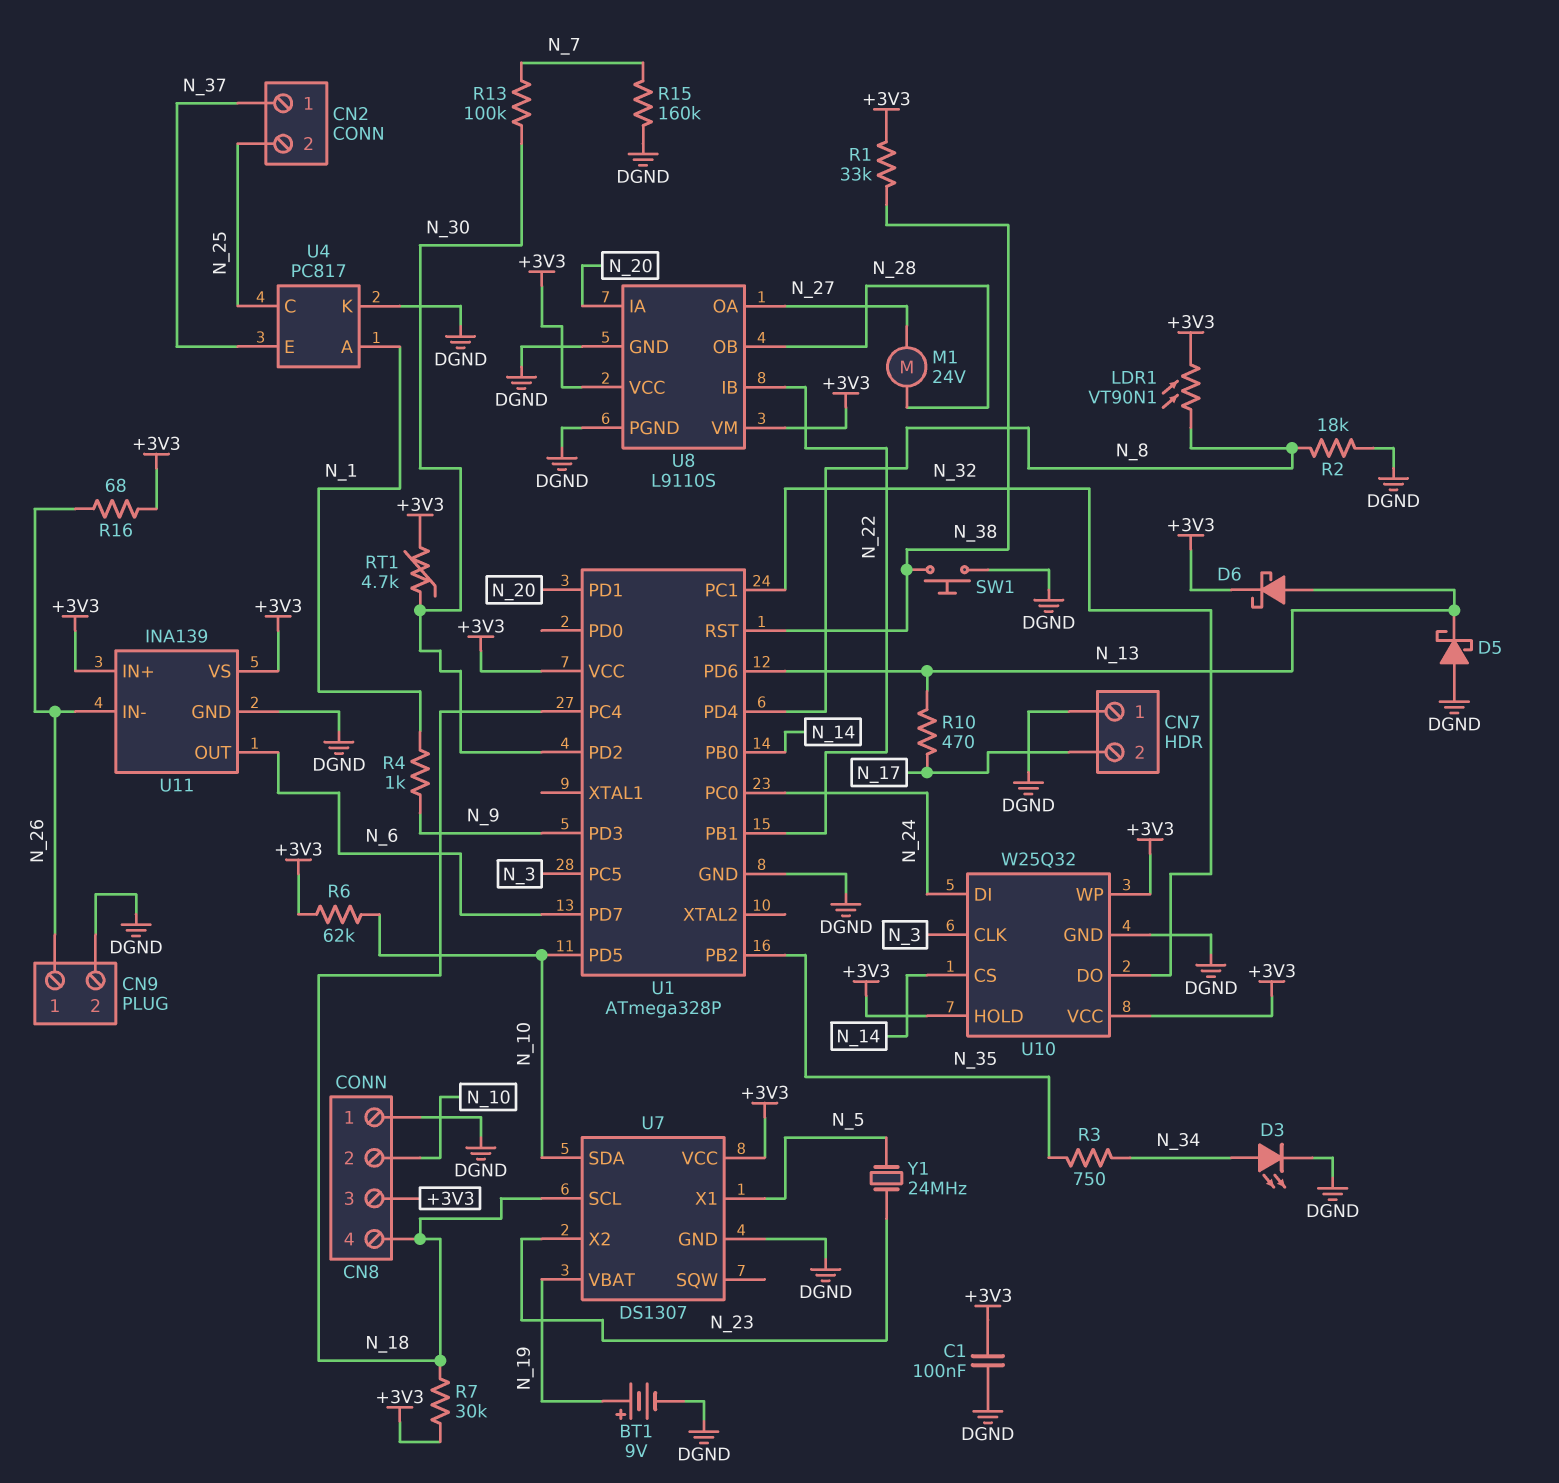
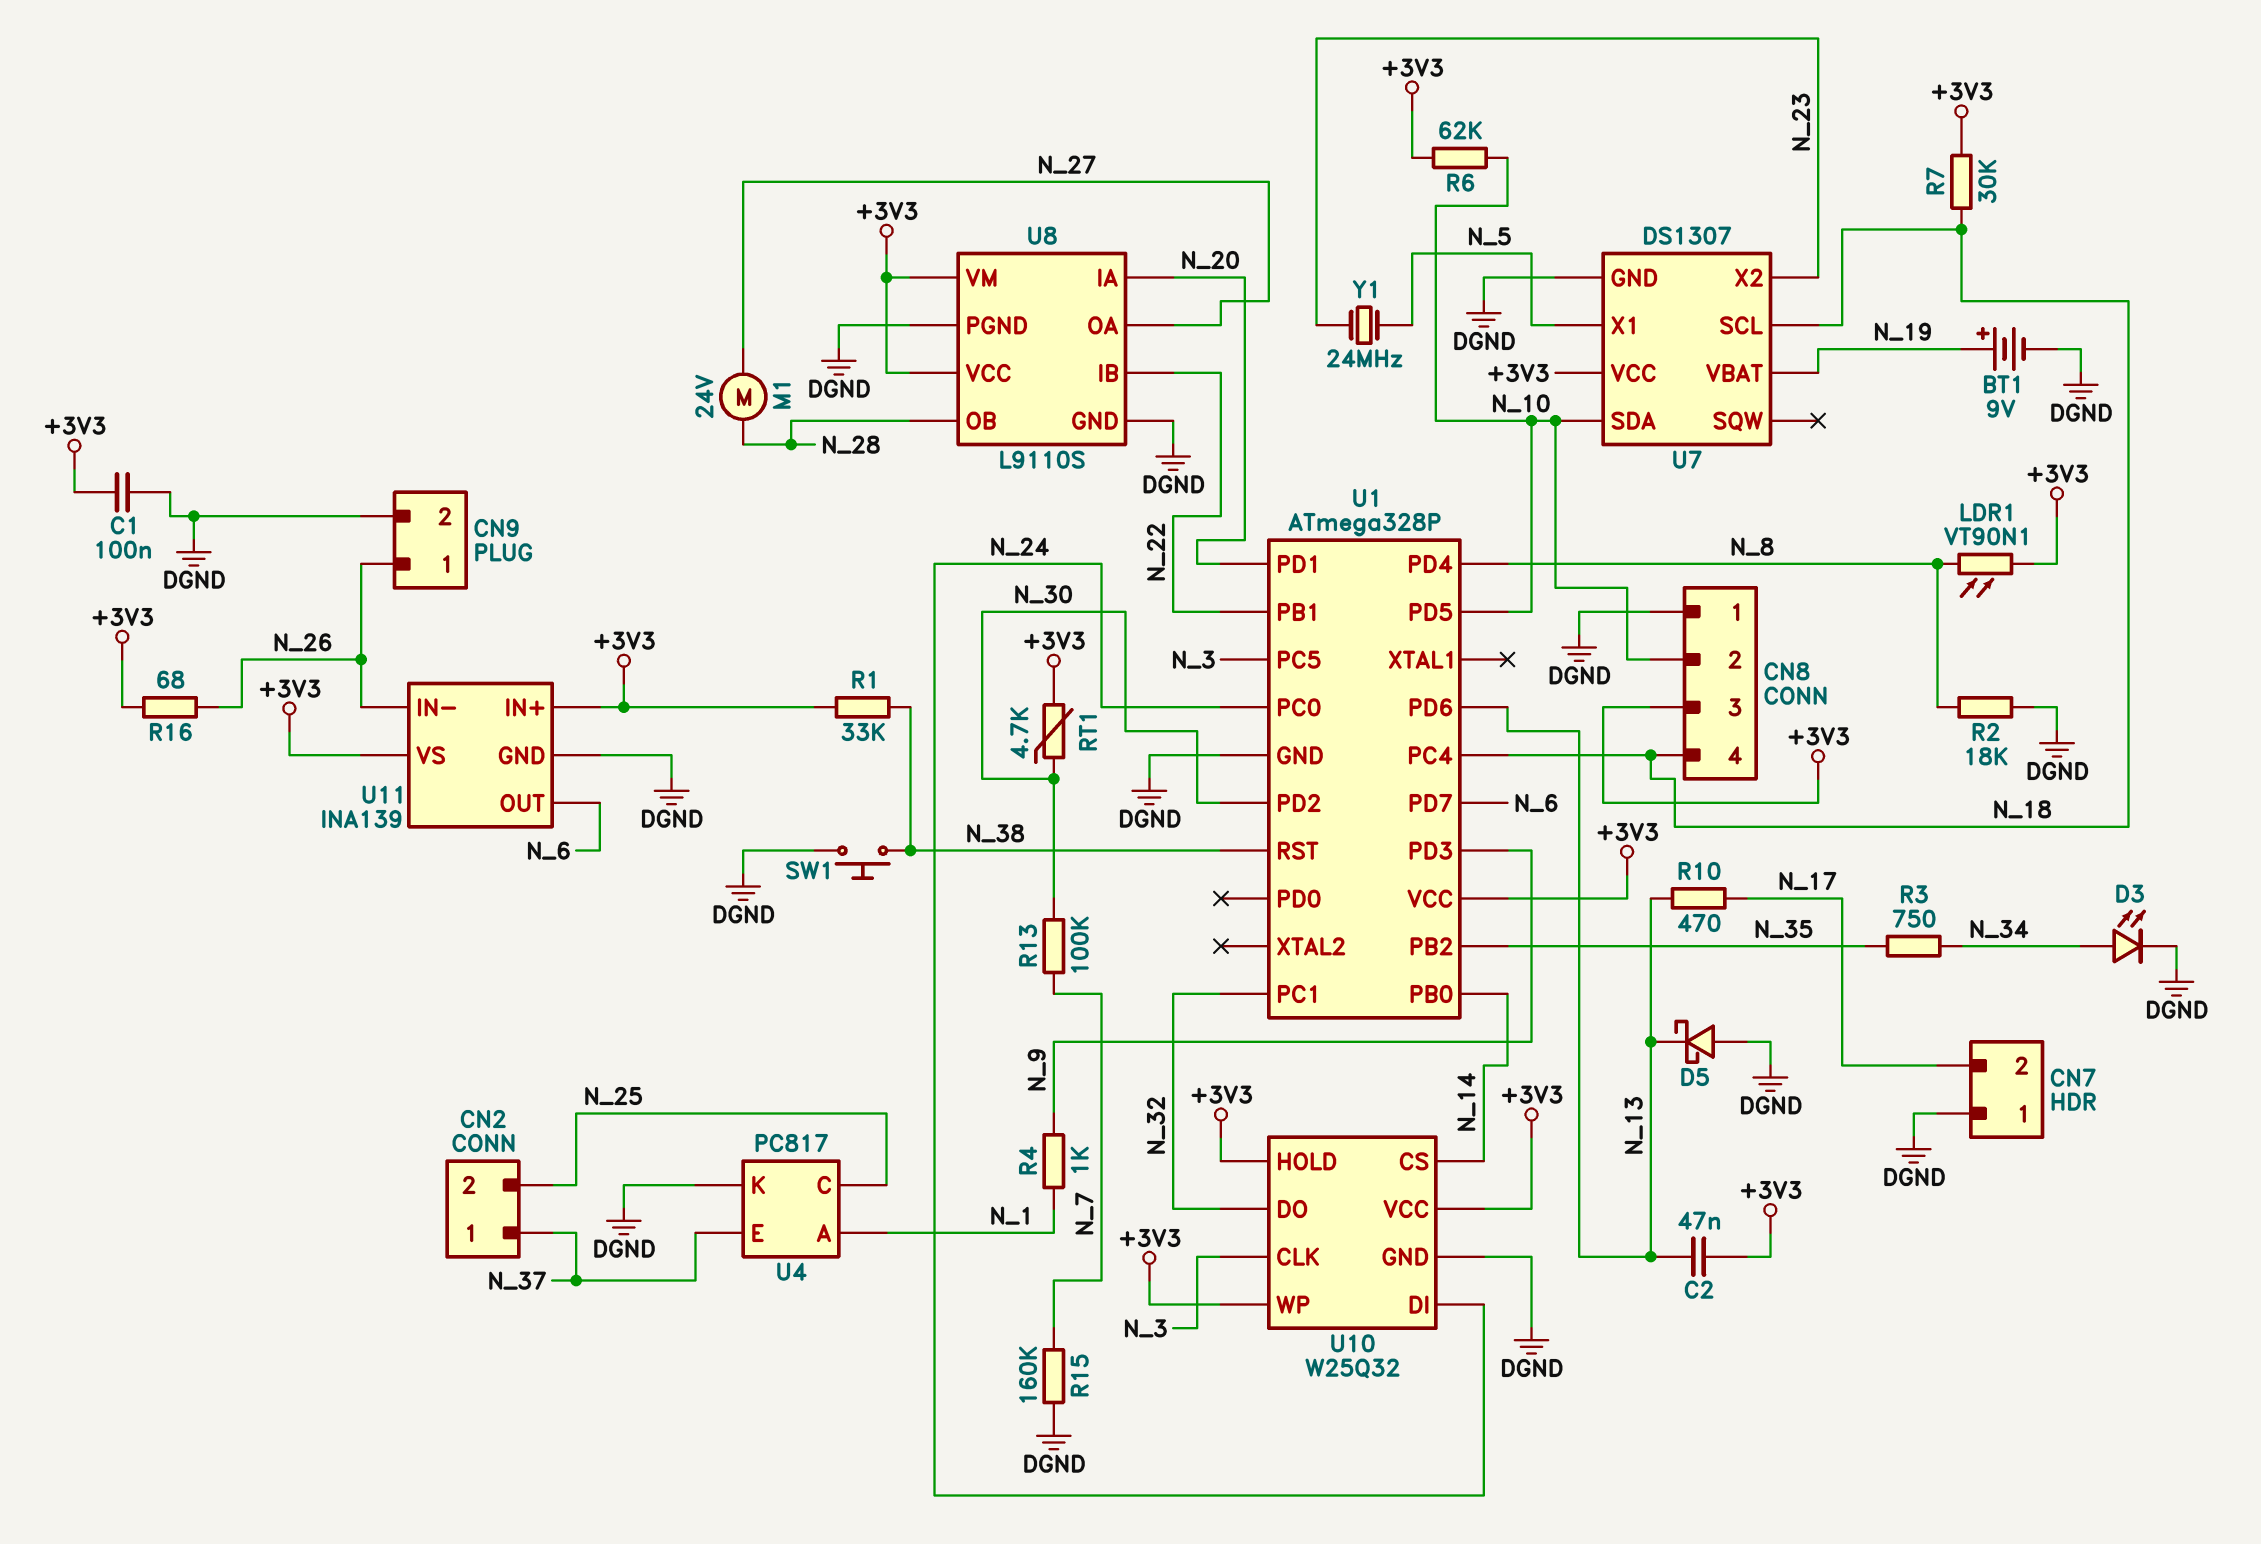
C2: none -> 47nF (+3V3, N_13)
D6: schottky (A N_13, K +3V3) -> none

